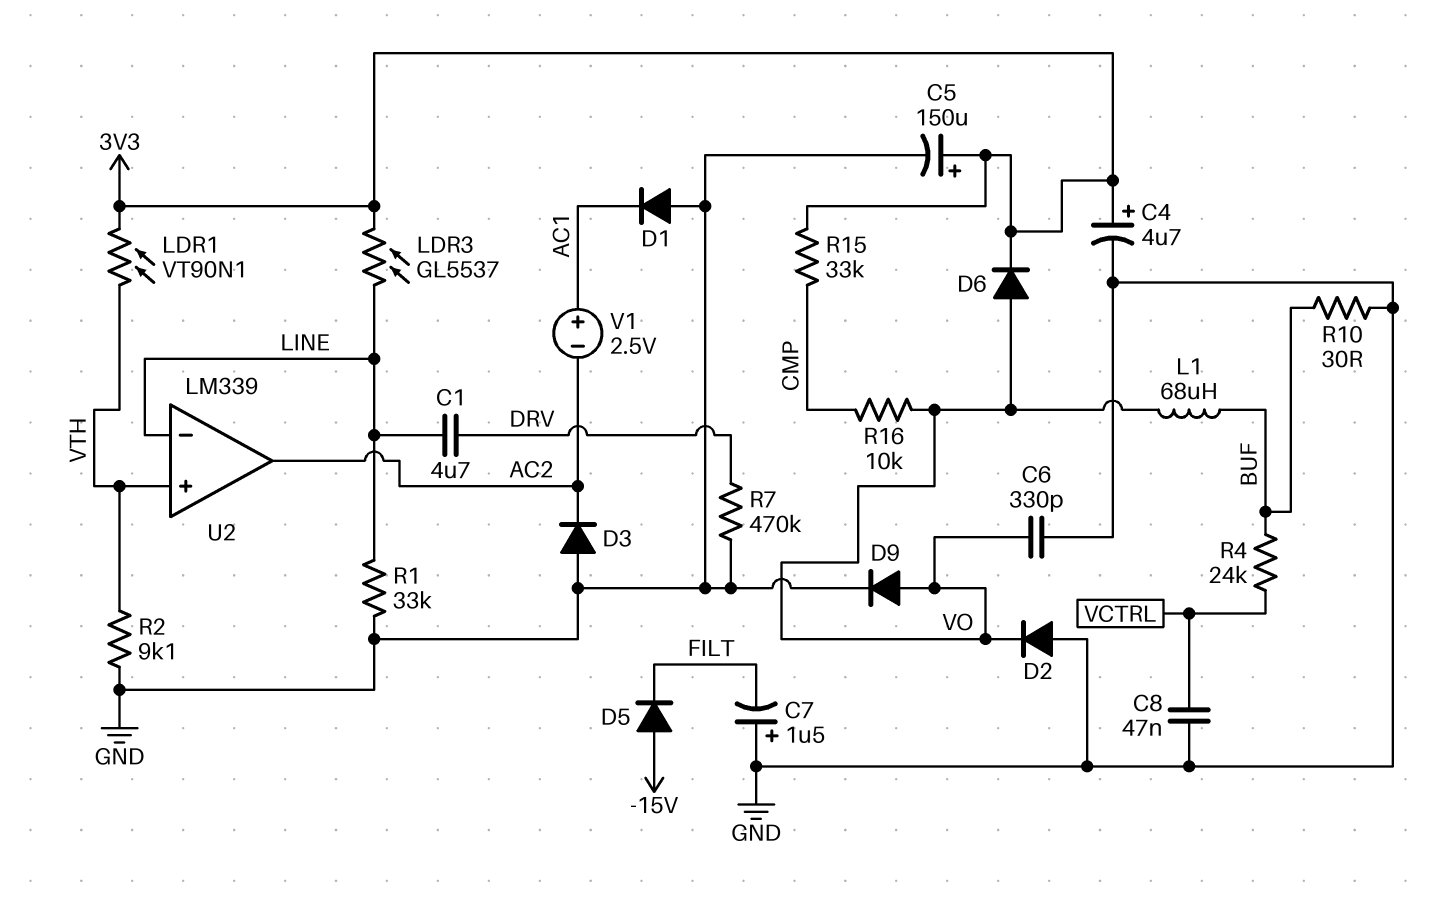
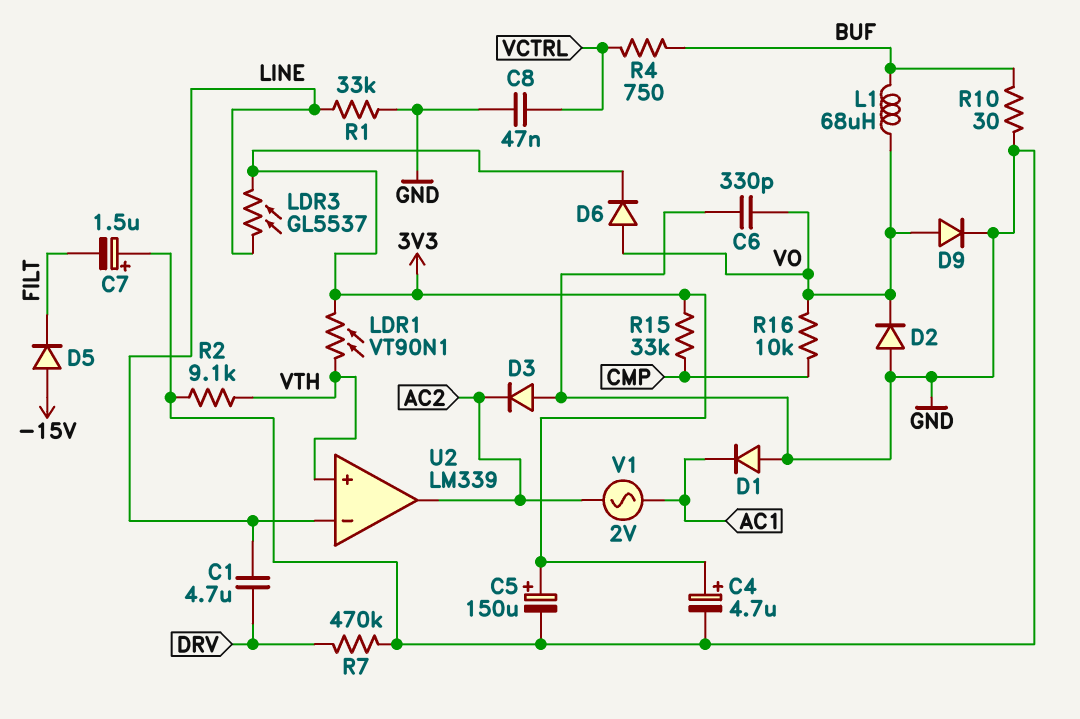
R4: 24k (BUF, VCTRL) -> 750 (BUF, VCTRL)
V1: 2.5V (plus AC1, minus AC2) -> AC 2V (AC1, AC2)

